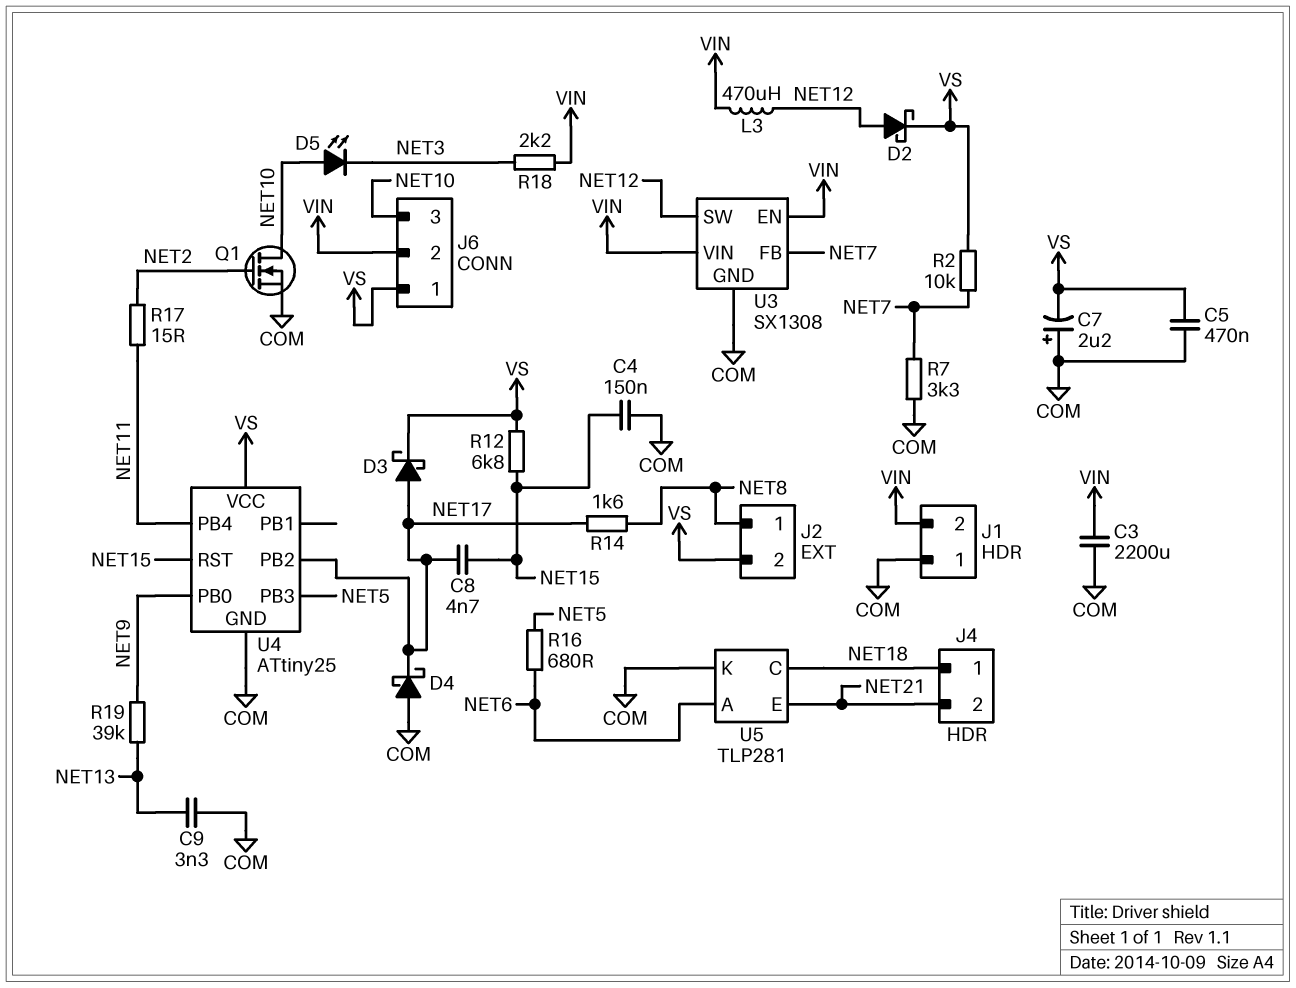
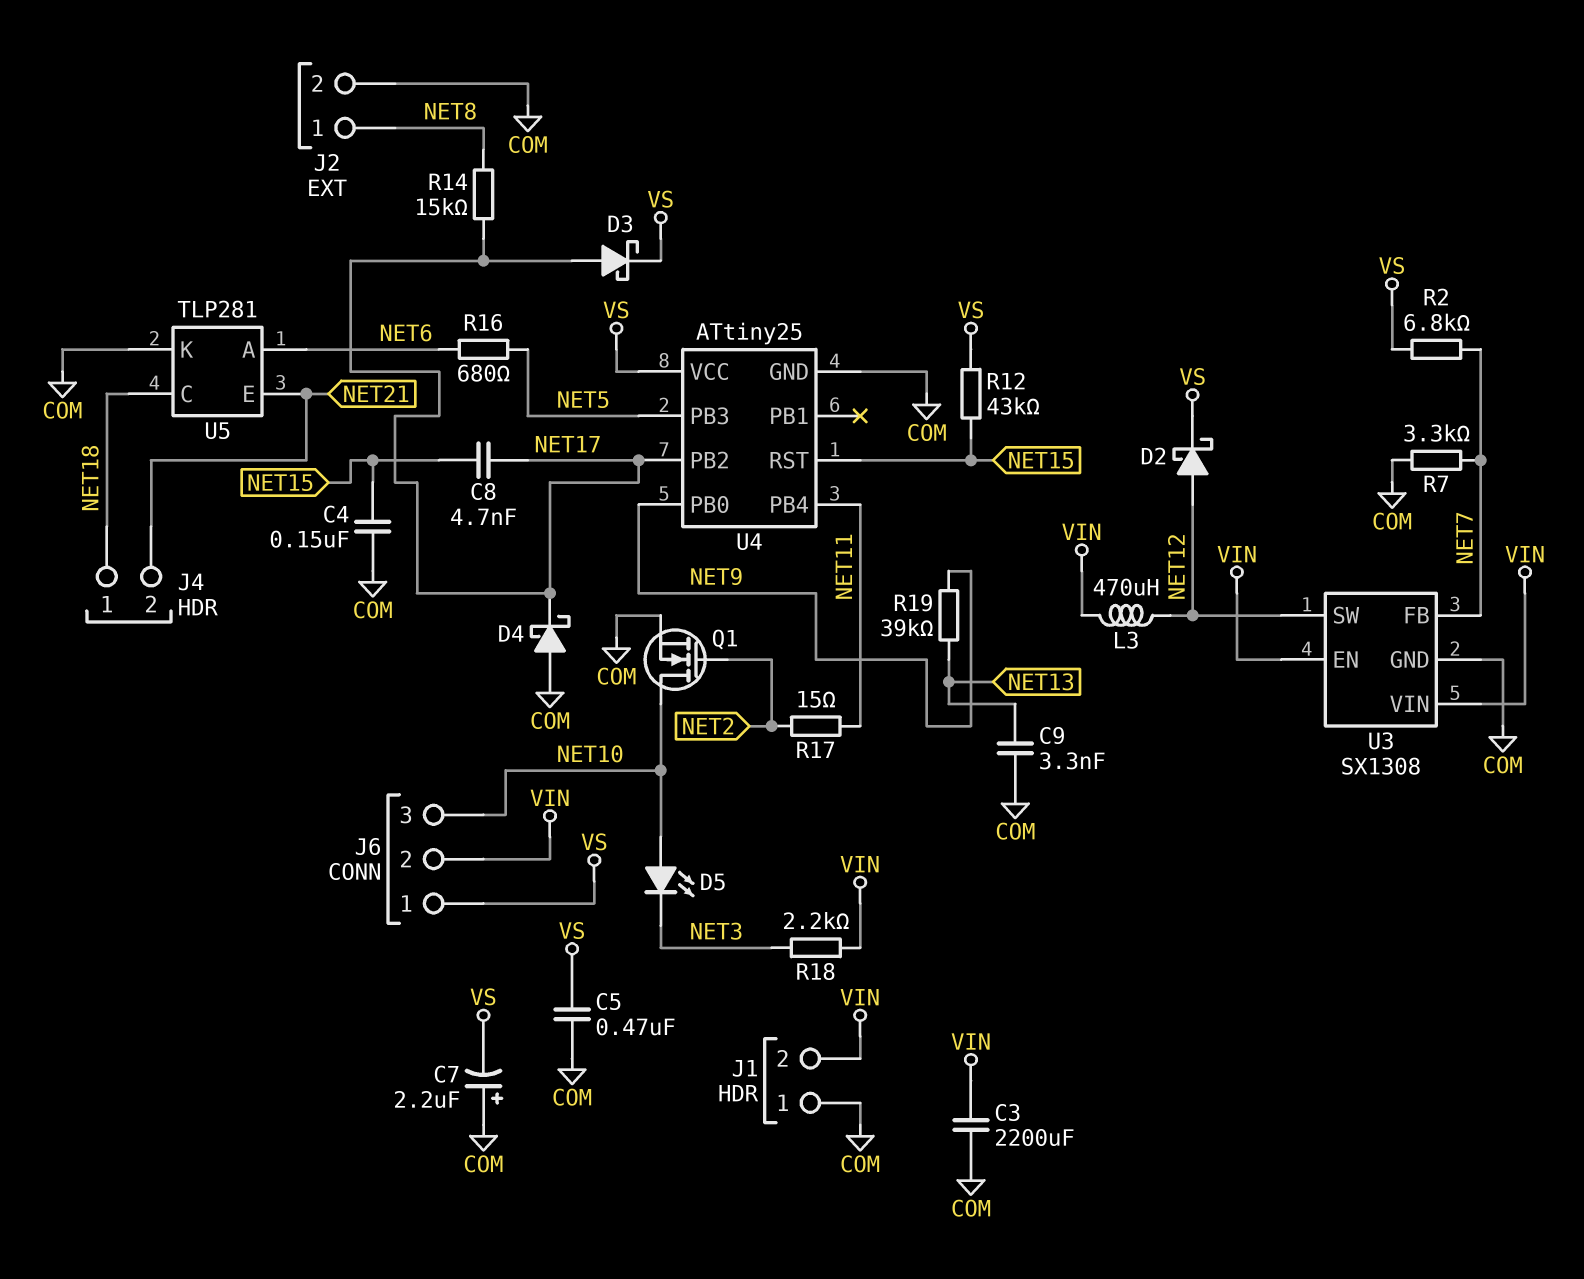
J2 pin 2: VS -> COM
R2: 10k (NET7, VS) -> 6.8k (NET7, VS)
R12: 6.8k (NET15, VS) -> 43k (NET15, VS)
R14: 1.6k (NET8, NET17) -> 15k (NET8, NET17)

